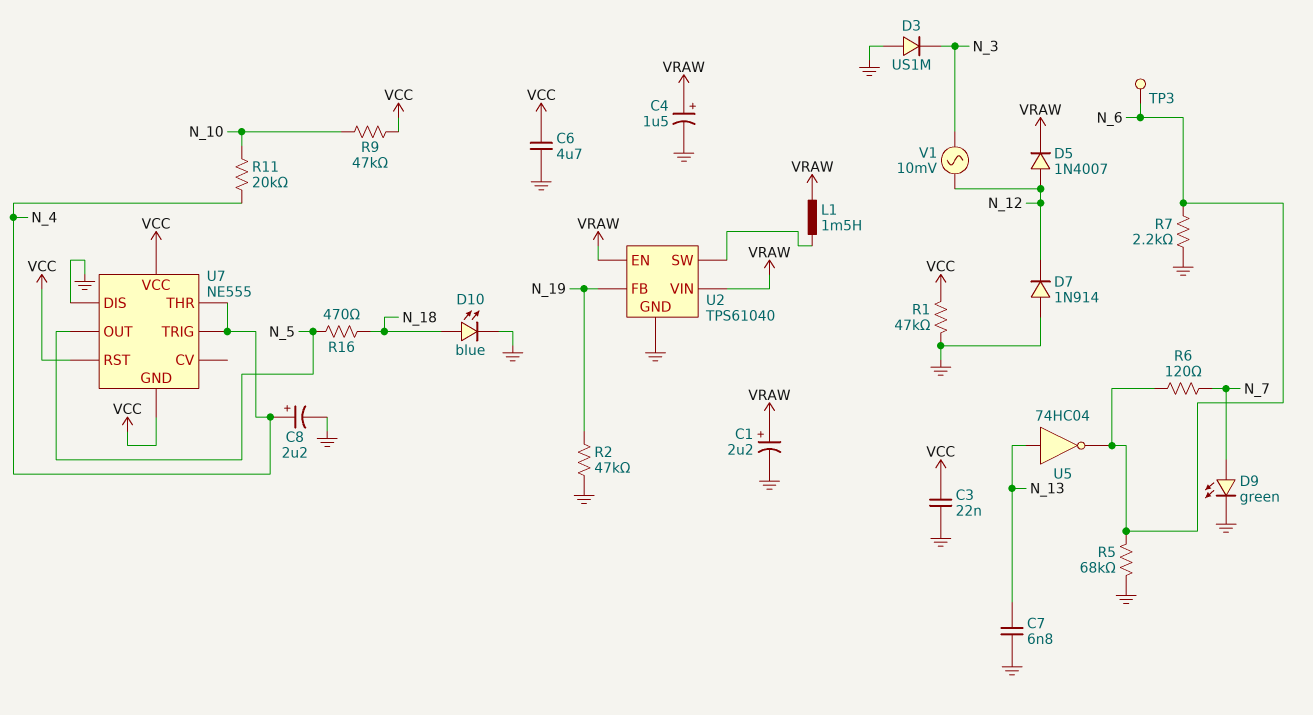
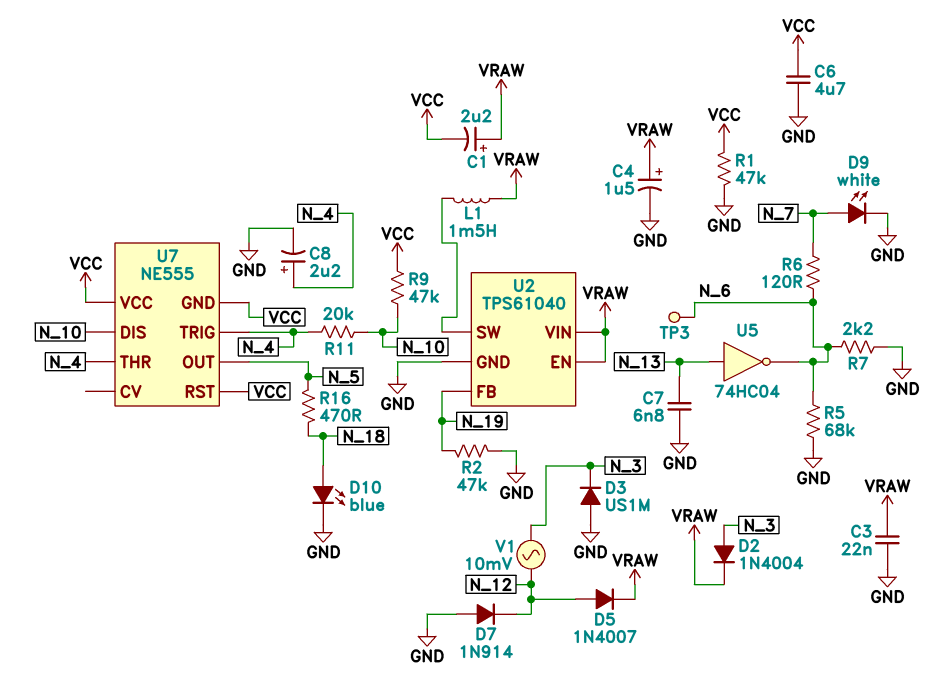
C1: 2.2uF (plus VRAW, minus GND) -> 2.2uF (plus VRAW, minus VCC)
C3: 22nF (GND, VCC) -> 22nF (GND, VRAW)
D2: none -> diode 1N4004 (A N_3, K VRAW)
D9: LED green (A N_7, K GND) -> LED white (A N_7, K GND)
U7 pin DIS: GND -> N_10

